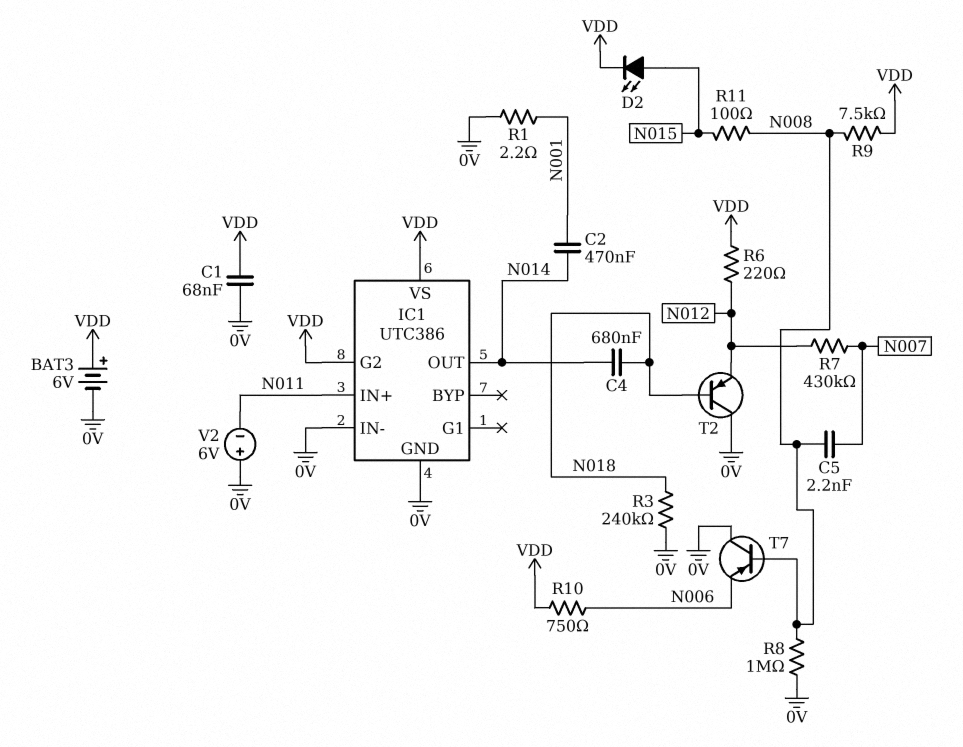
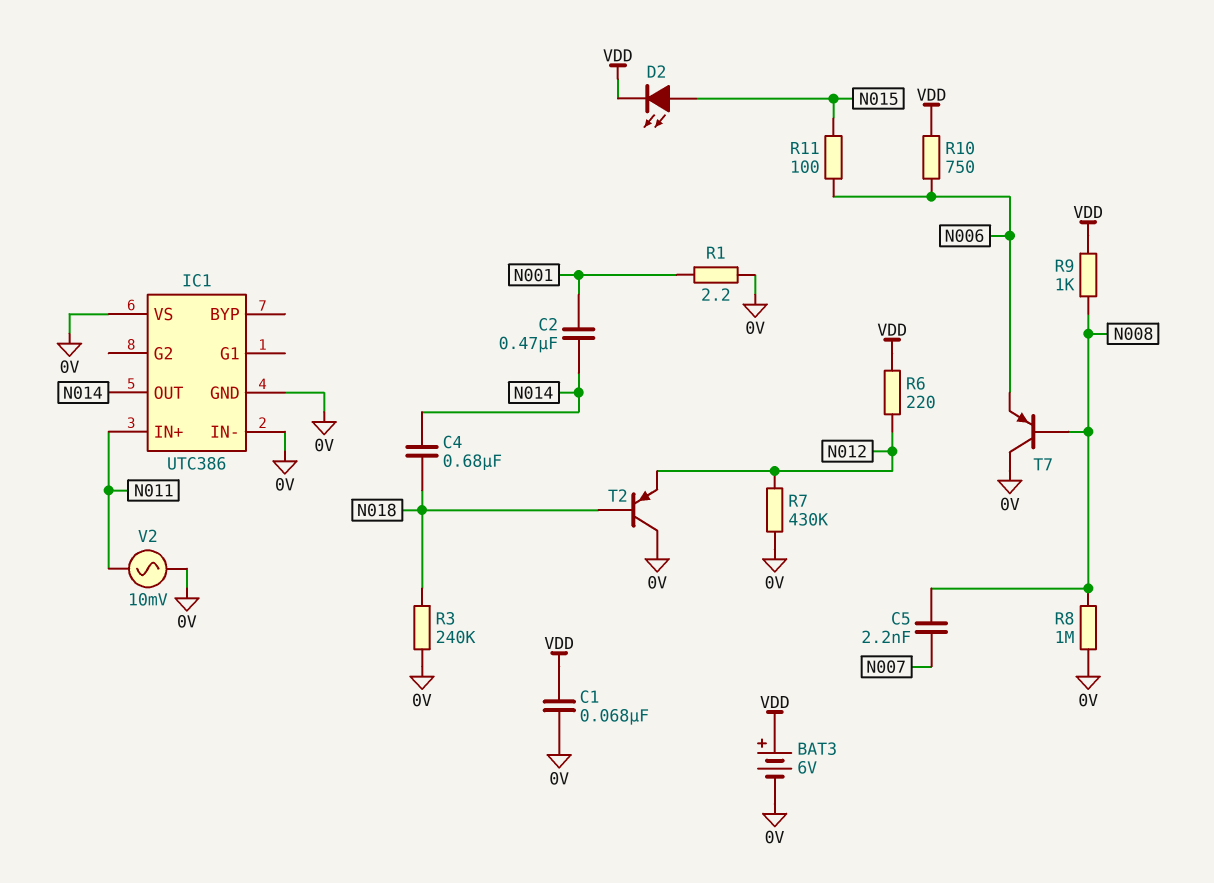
IC1 pin G2: VDD -> none
IC1 pin VS: VDD -> 0V
R7: 430k (N007, N012) -> 430k (0V, N012)
R9: 7.5k (N008, VDD) -> 1k (N008, VDD)
R11: 100 (N008, N015) -> 100 (N006, N015)
V2: 6V (plus 0V, minus N011) -> AC 10mV (0V, N011)

